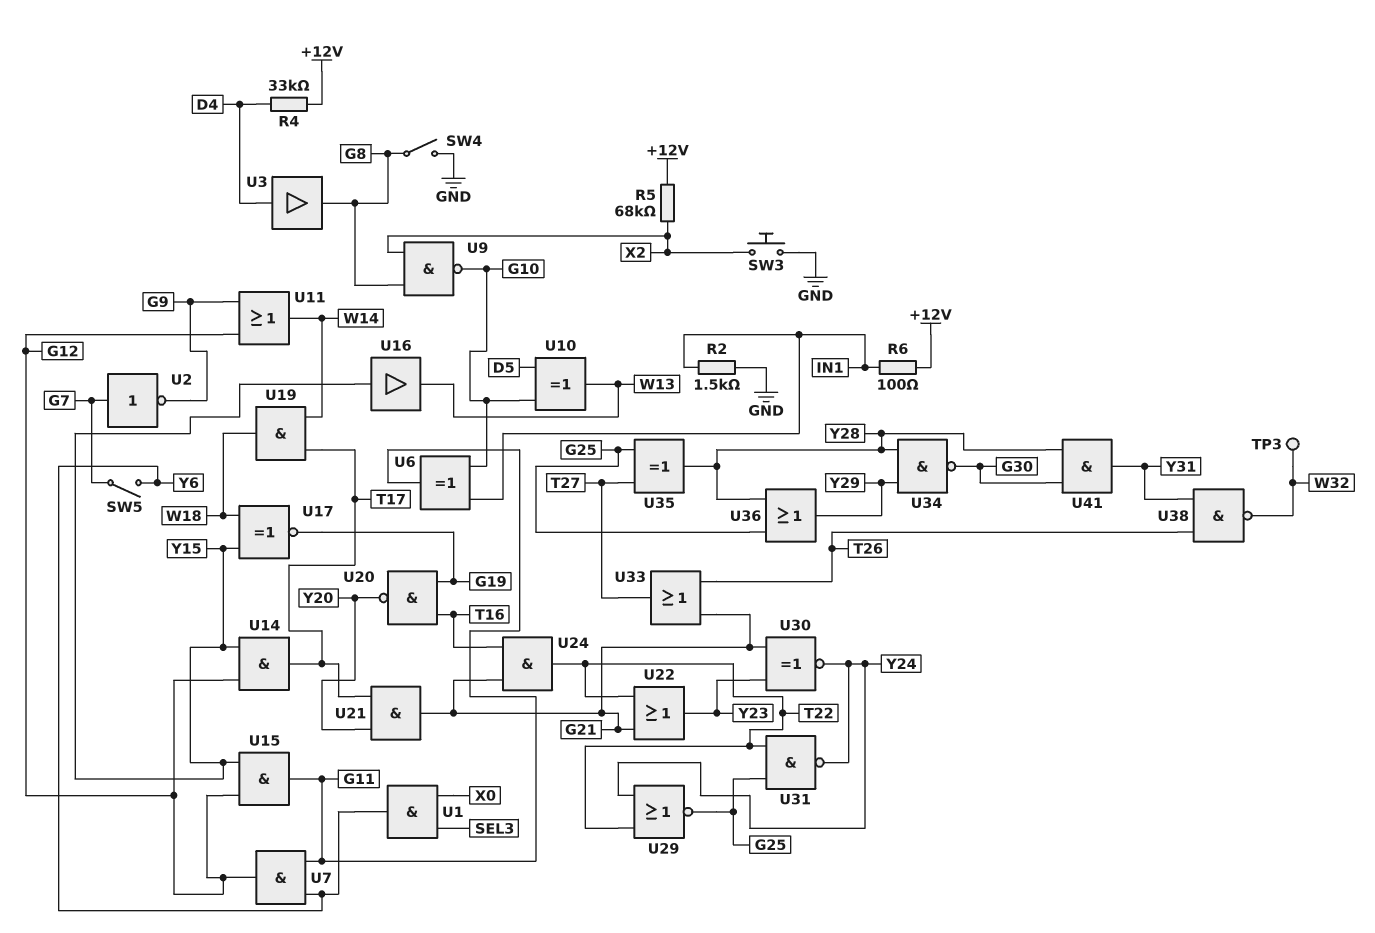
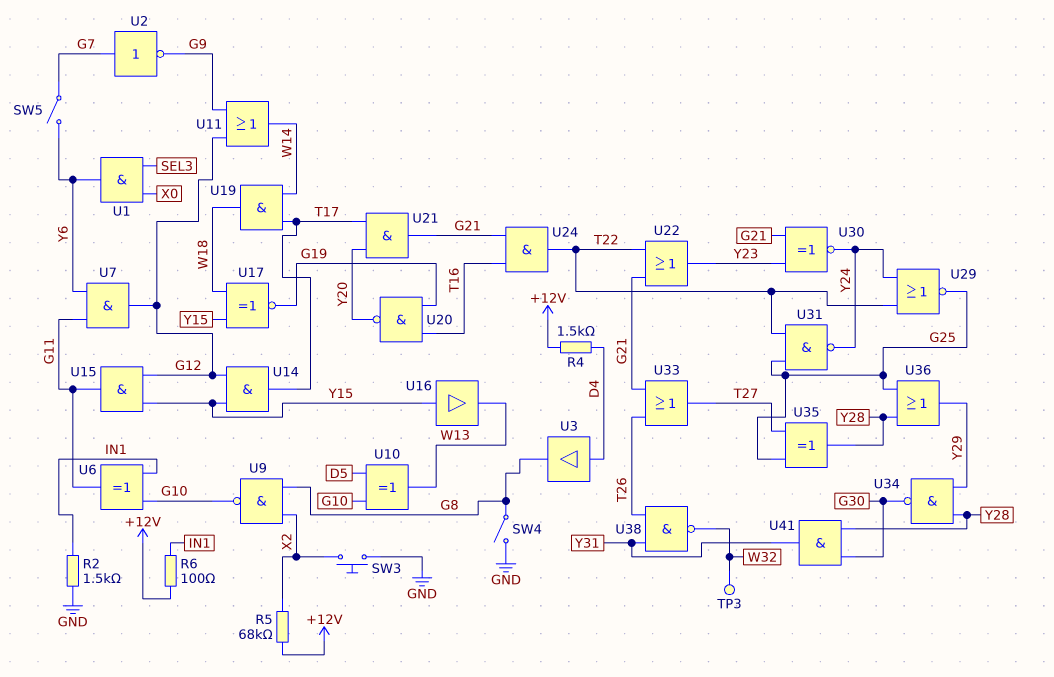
R4: 33k (+12V, D4) -> 1.5k (+12V, D4)

